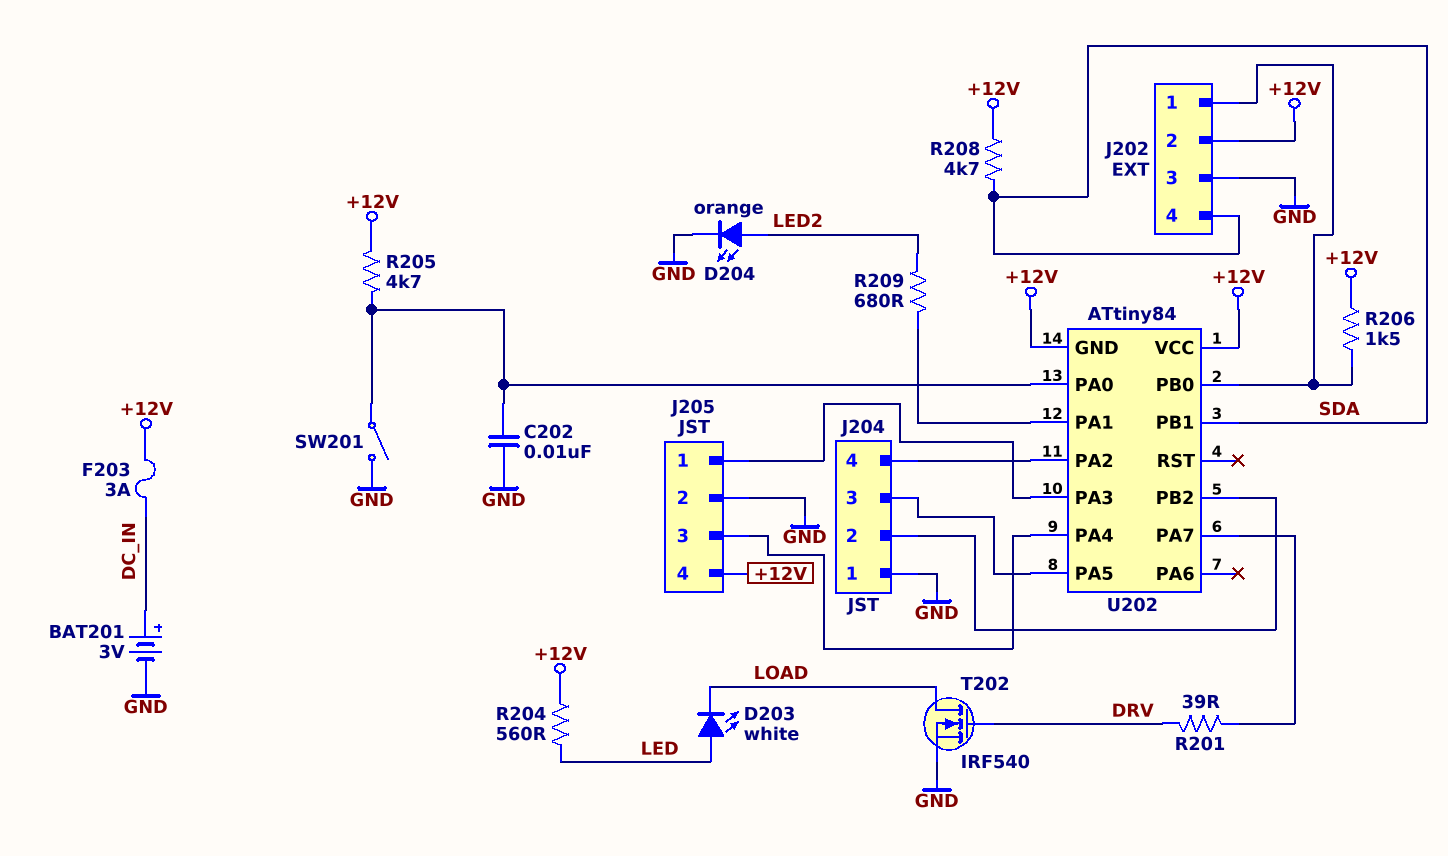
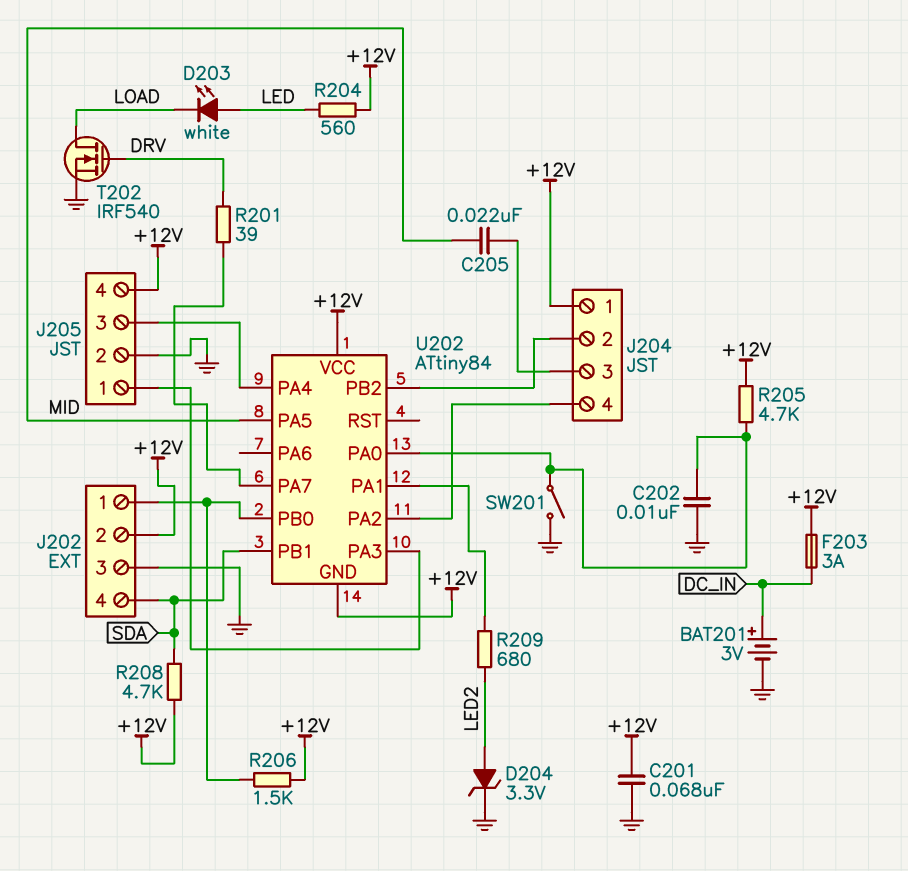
C201: none -> 68nF (+12V, GND)
C205: none -> 22nF (J204/3, MID)
D204: LED orange (A LED2, K GND) -> zener 3.3V (A LED2, K GND)
J204 pin 1: GND -> +12V
U202 pin PA5: J204/3 -> MID

